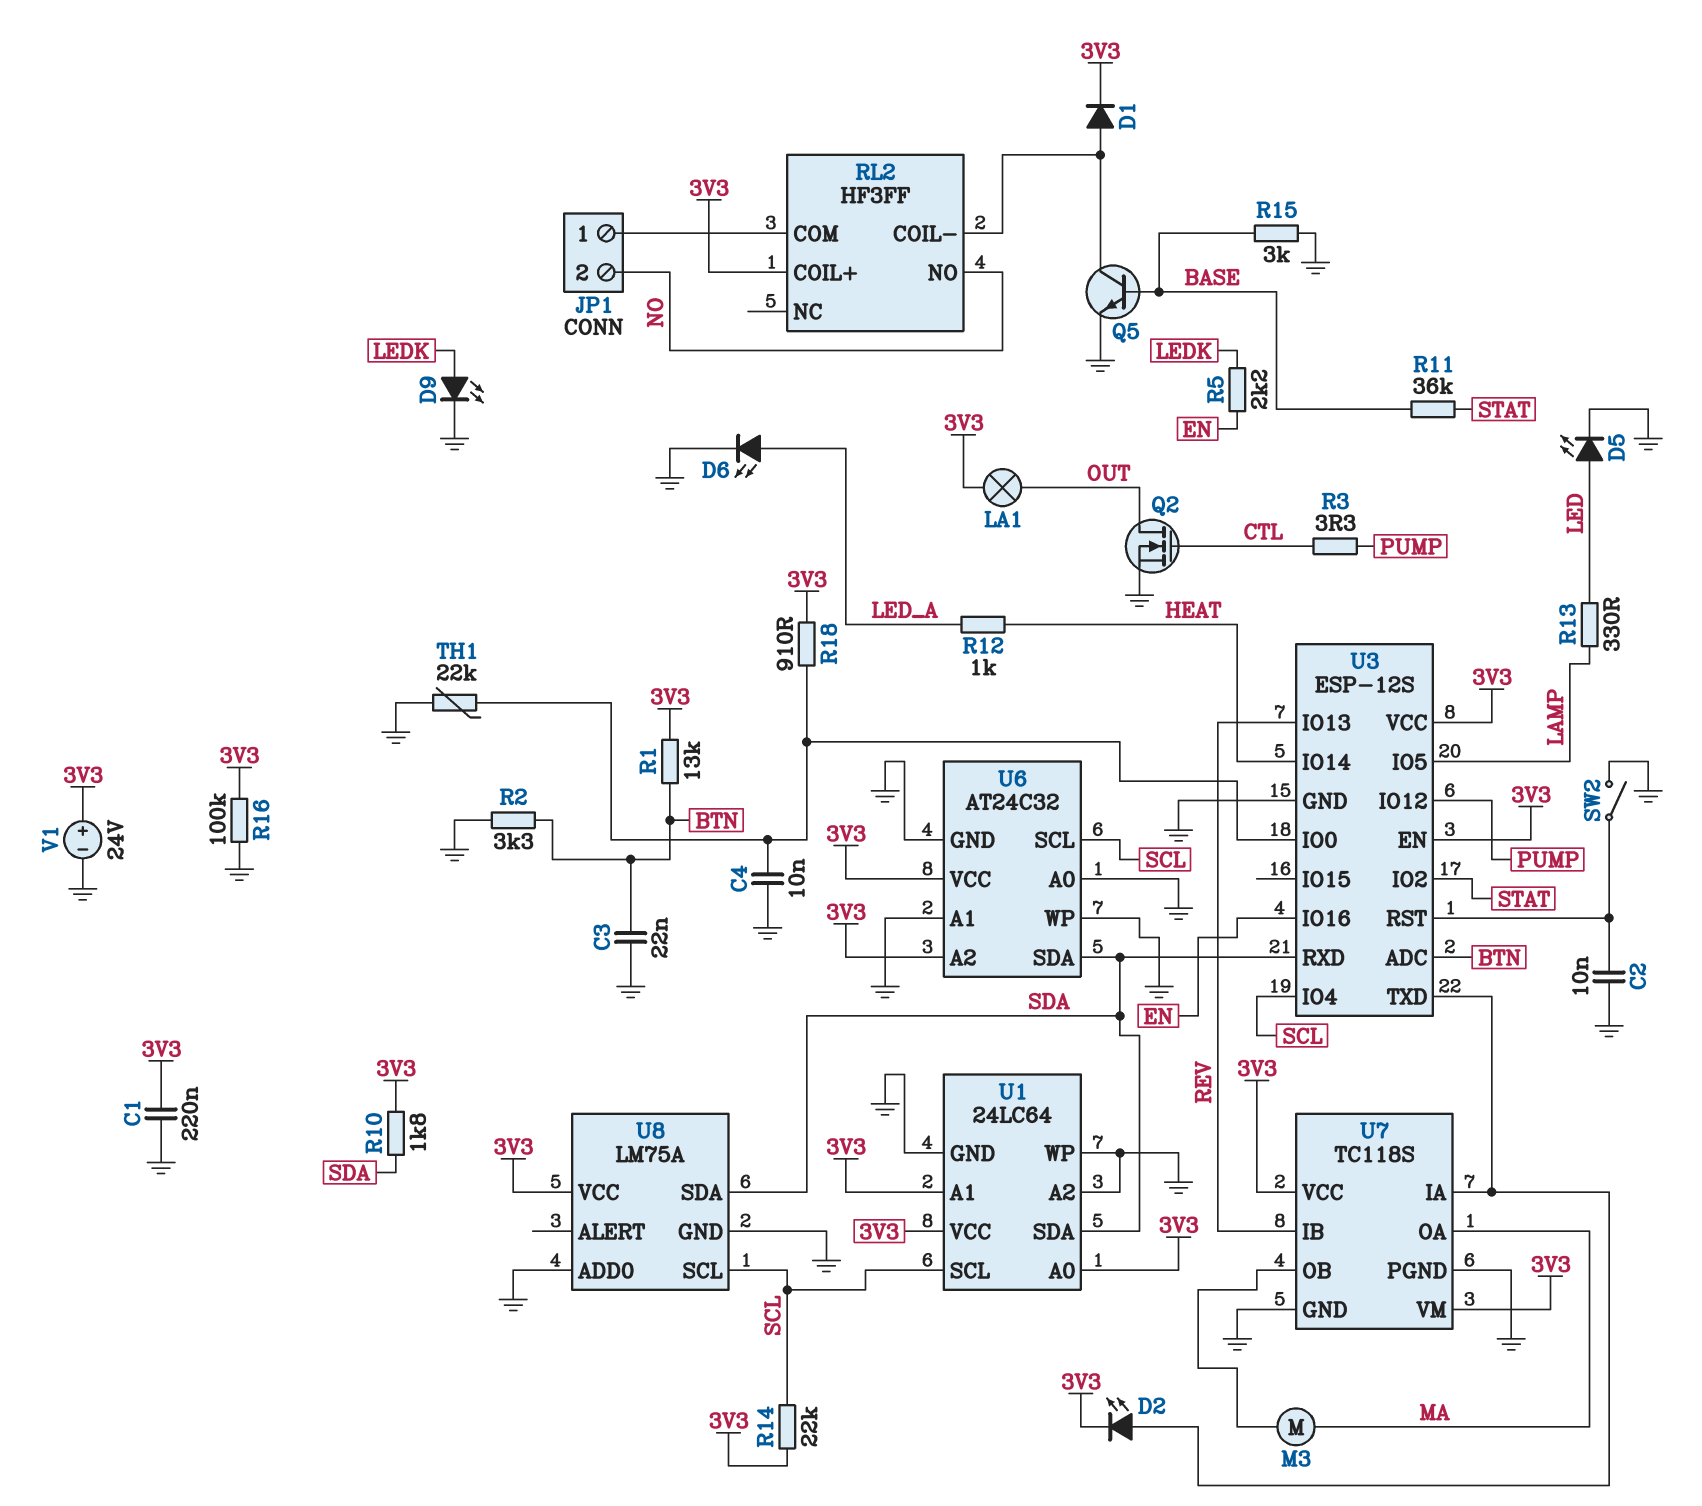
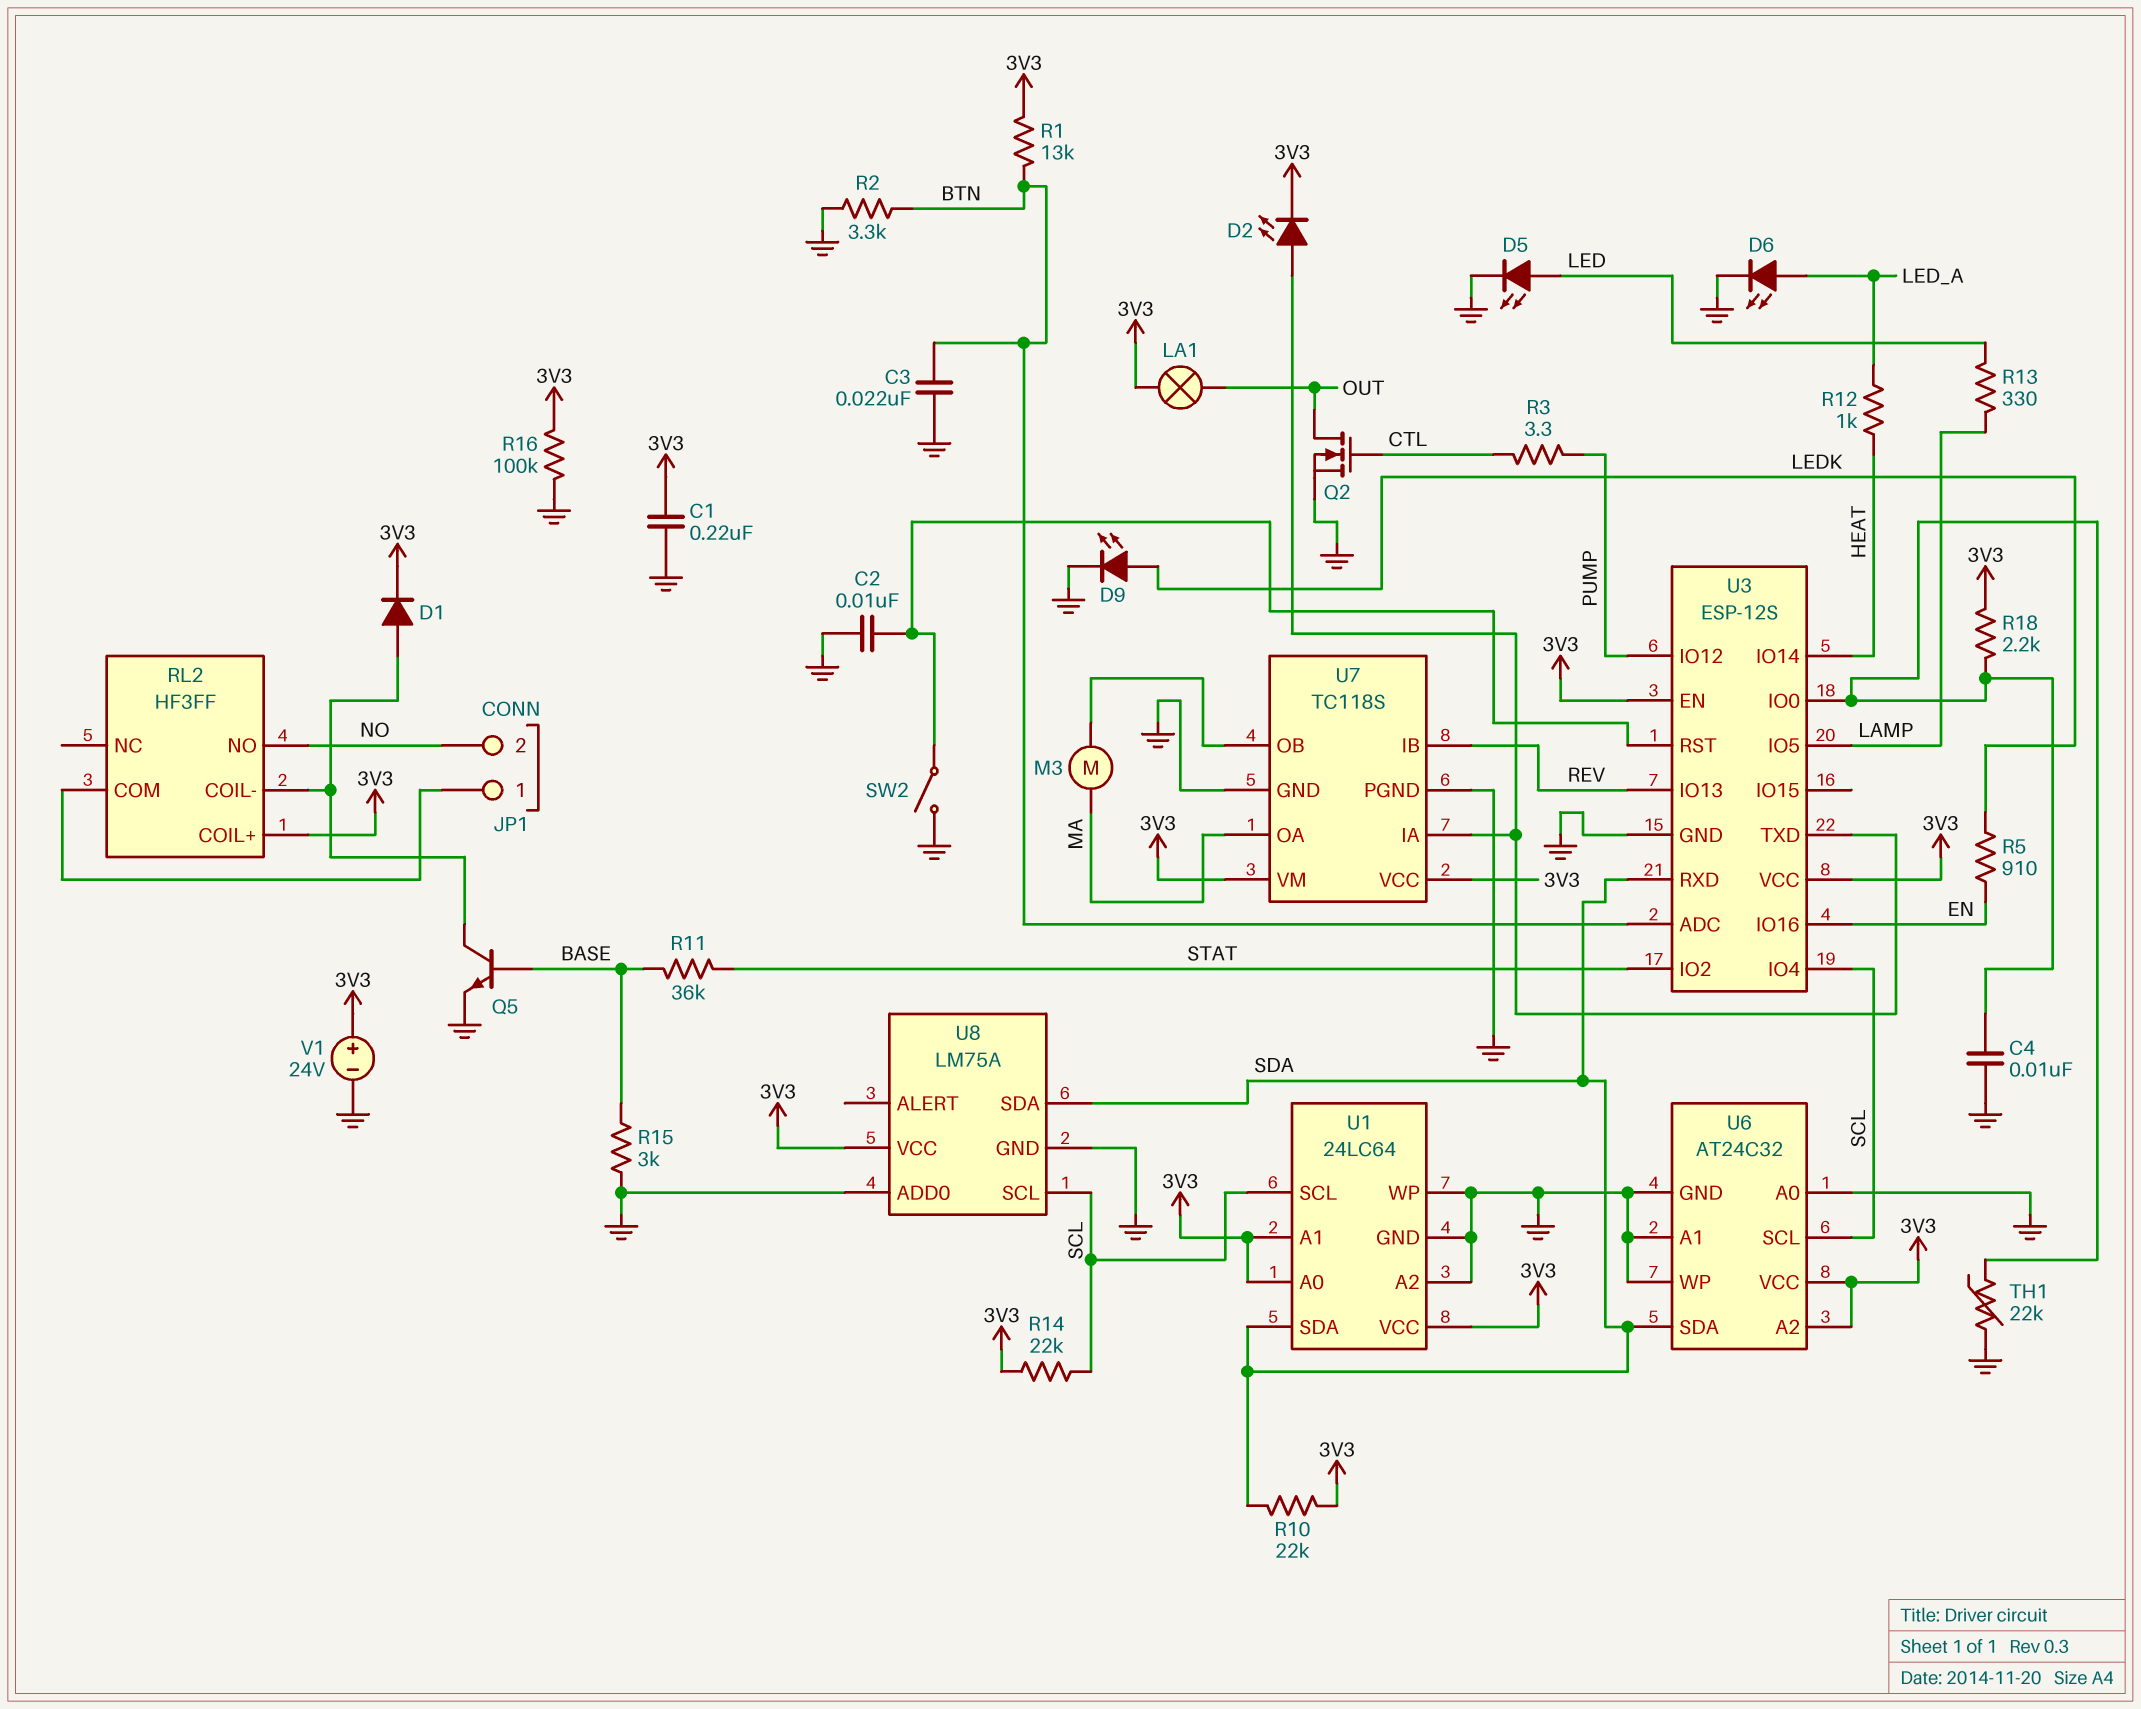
R5: 2.2k (EN, LEDK) -> 910 (EN, LEDK)
R10: 1.8k (3V3, SDA) -> 22k (3V3, SDA)
R18: 910 (3V3, U3/IO0) -> 2.2k (3V3, U3/IO0)

